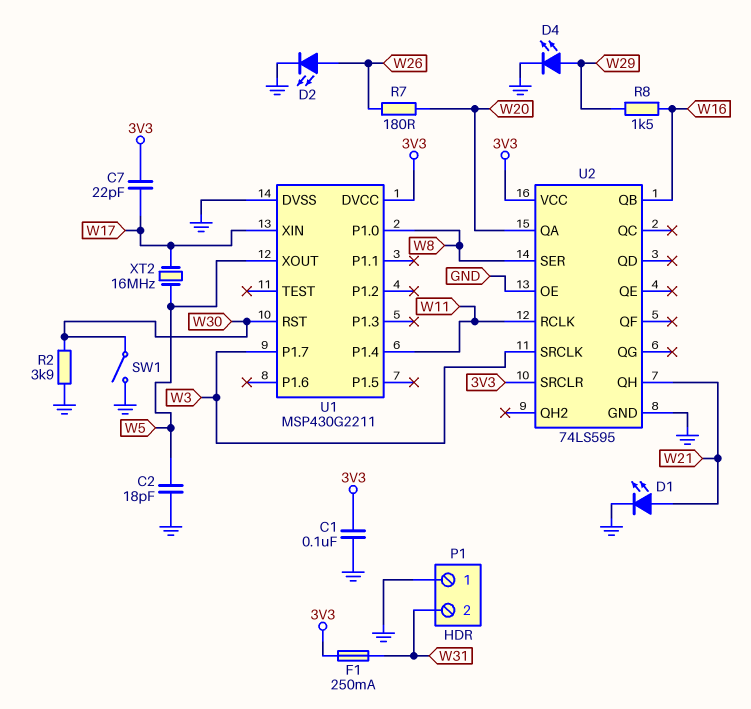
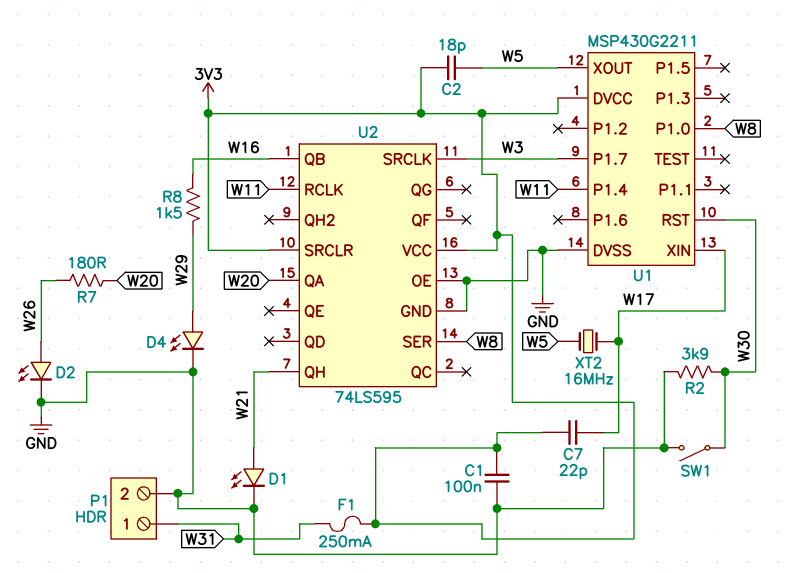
C2: 18pF (GND, W5) -> 18pF (3V3, W5)
P1 pin 1: GND -> W31
P1 pin 2: W31 -> GND

